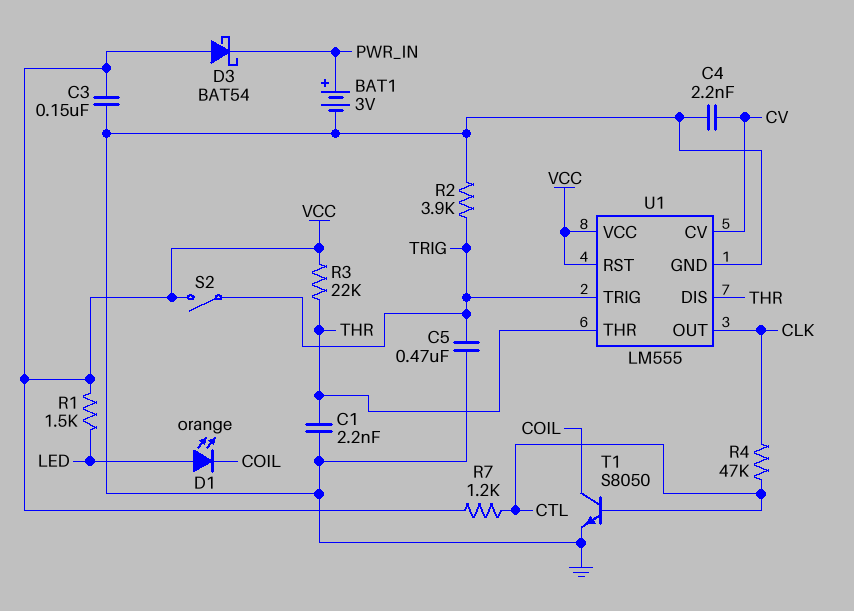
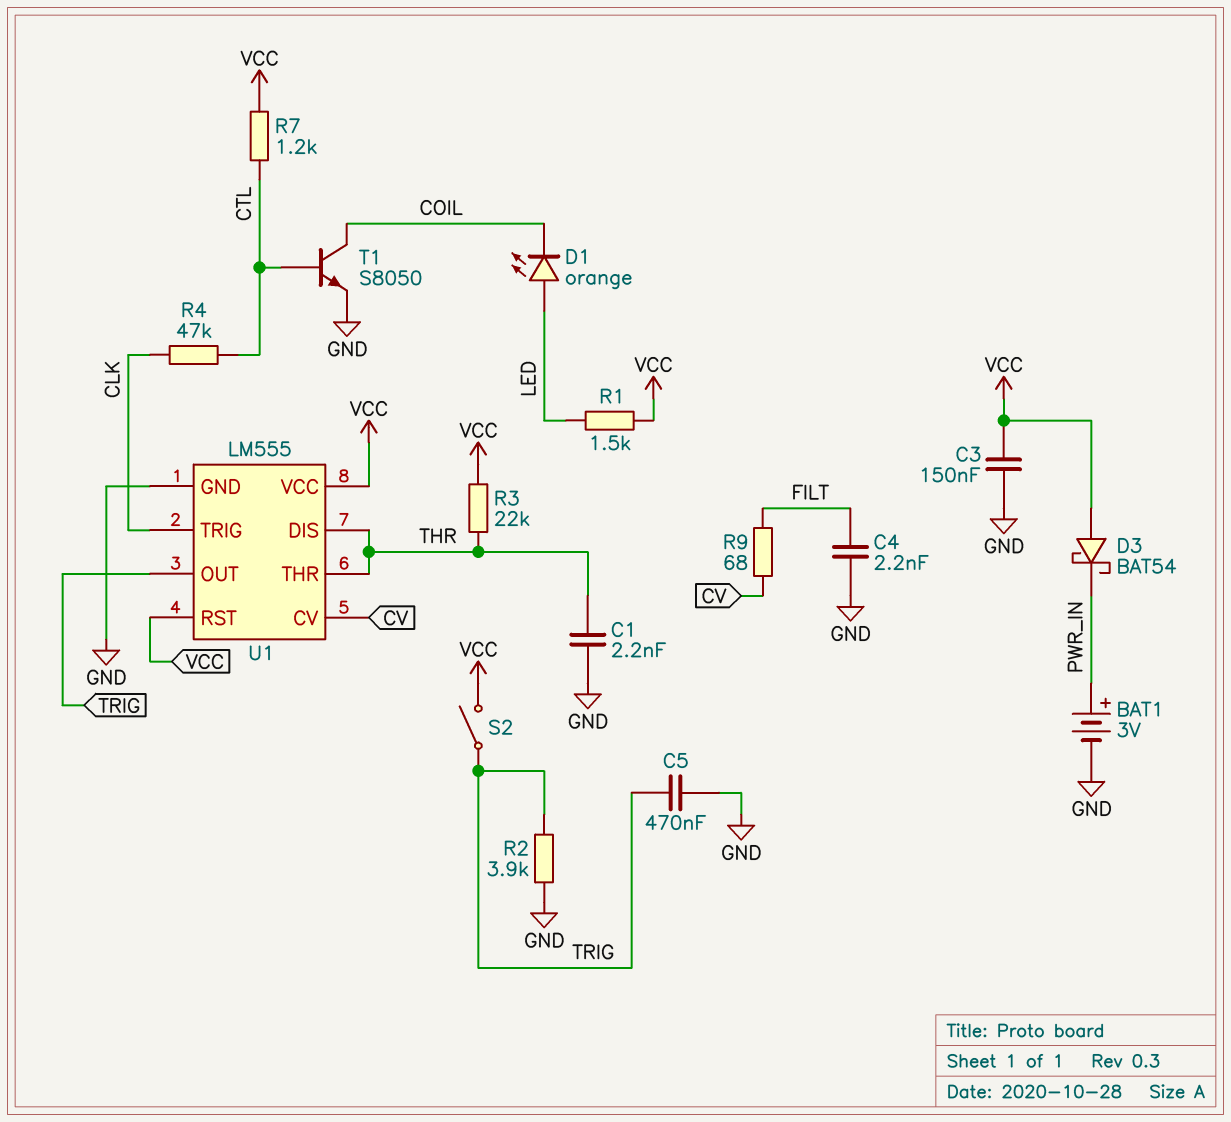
C4: 2.2nF (CV, GND) -> 2.2nF (FILT, GND)
R9: none -> 68 (CV, FILT)
U1 pin OUT: CLK -> TRIG
U1 pin TRIG: TRIG -> CLK

